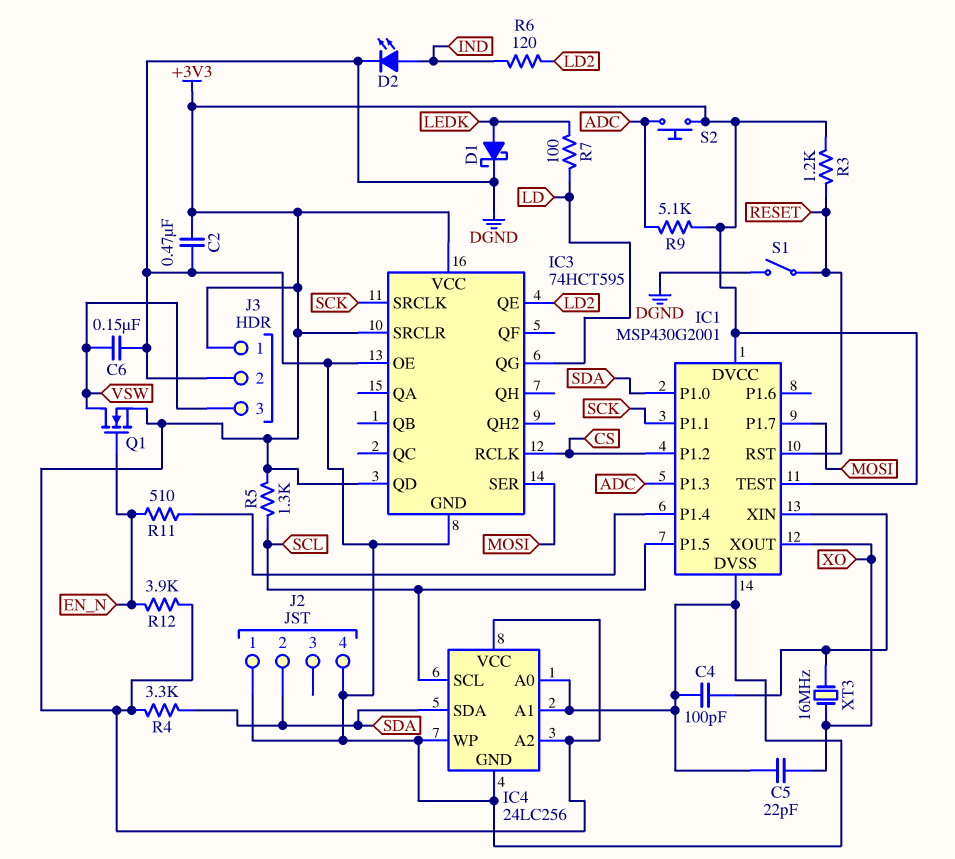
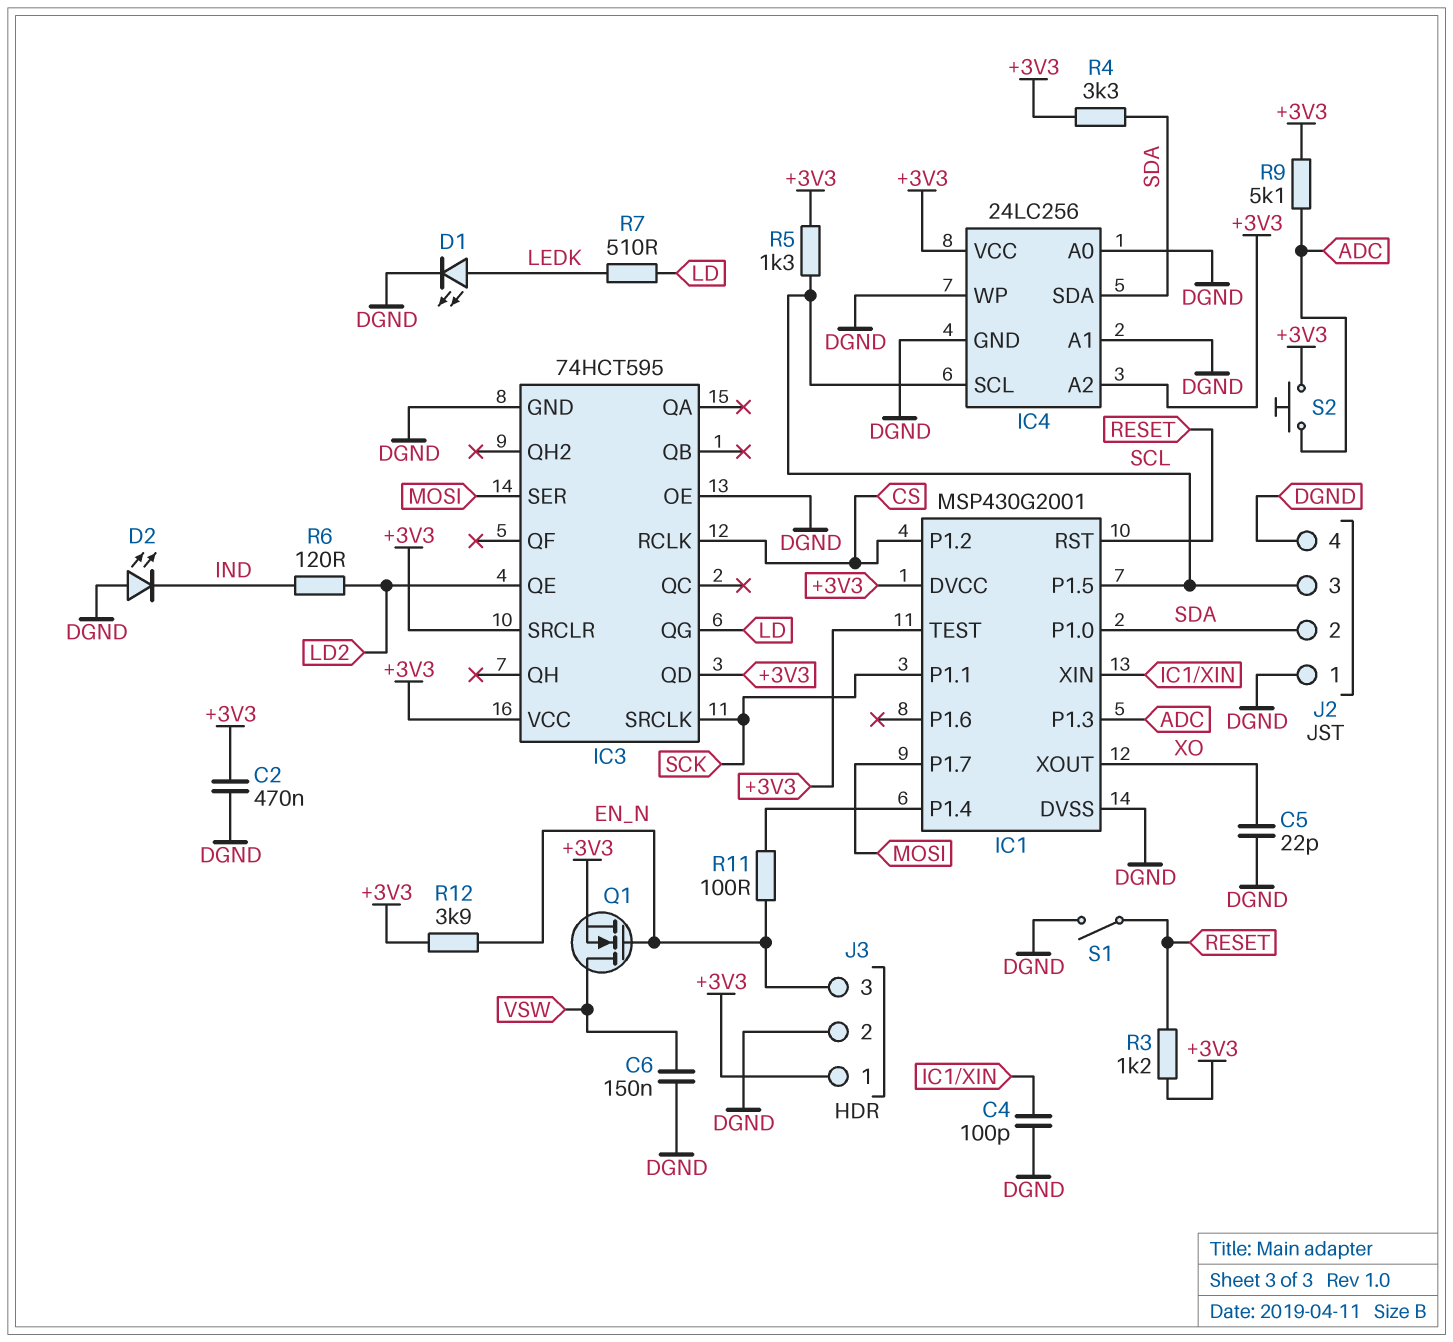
D1: schottky (A LEDK, K DGND) -> LED (A LEDK, K DGND)
D2: LED (A IND, K DGND) -> LED (A DGND, K IND)
J2 pin 3: none -> SCL
J3 pin 3: VSW -> EN_N
R7: 100 (LD, LEDK) -> 510 (LD, LEDK)
R11: 510 (EN_N, IC1/P1.4) -> 100 (EN_N, IC1/P1.4)
XT3: 16MHz (IC1/XIN, XO) -> none

